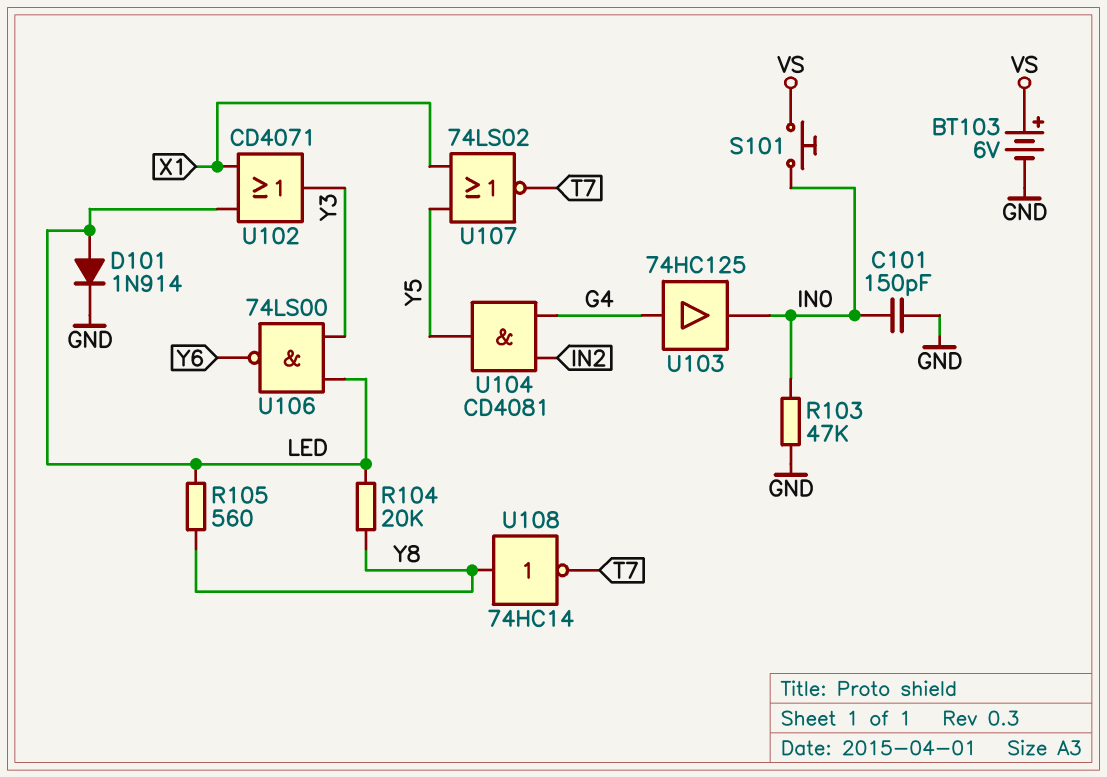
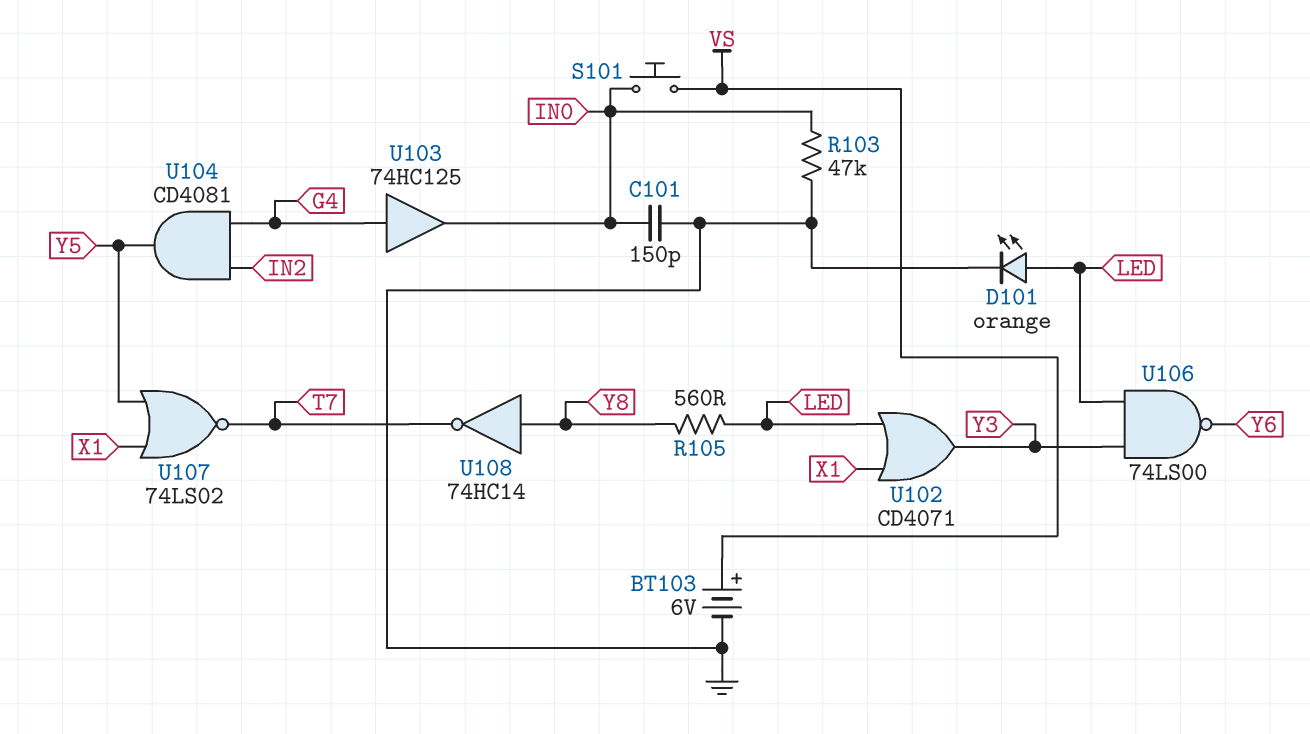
D101: diode 1N914 (A LED, K GND) -> LED orange (A LED, K GND)
R104: 20k (LED, Y8) -> none

